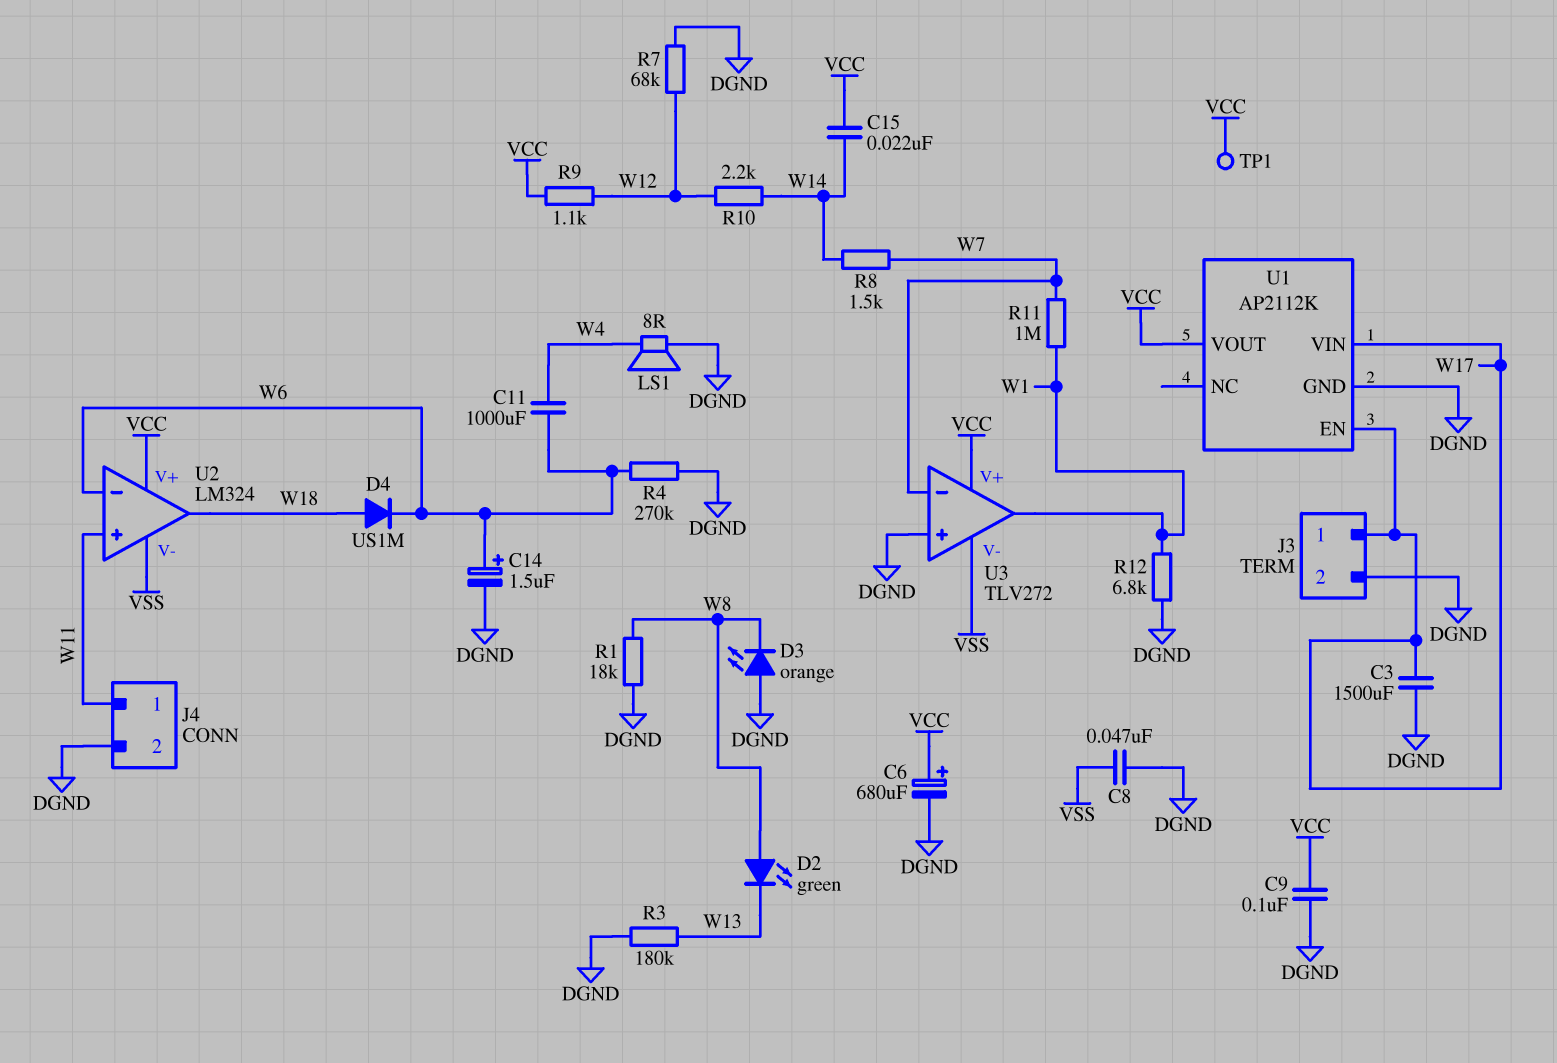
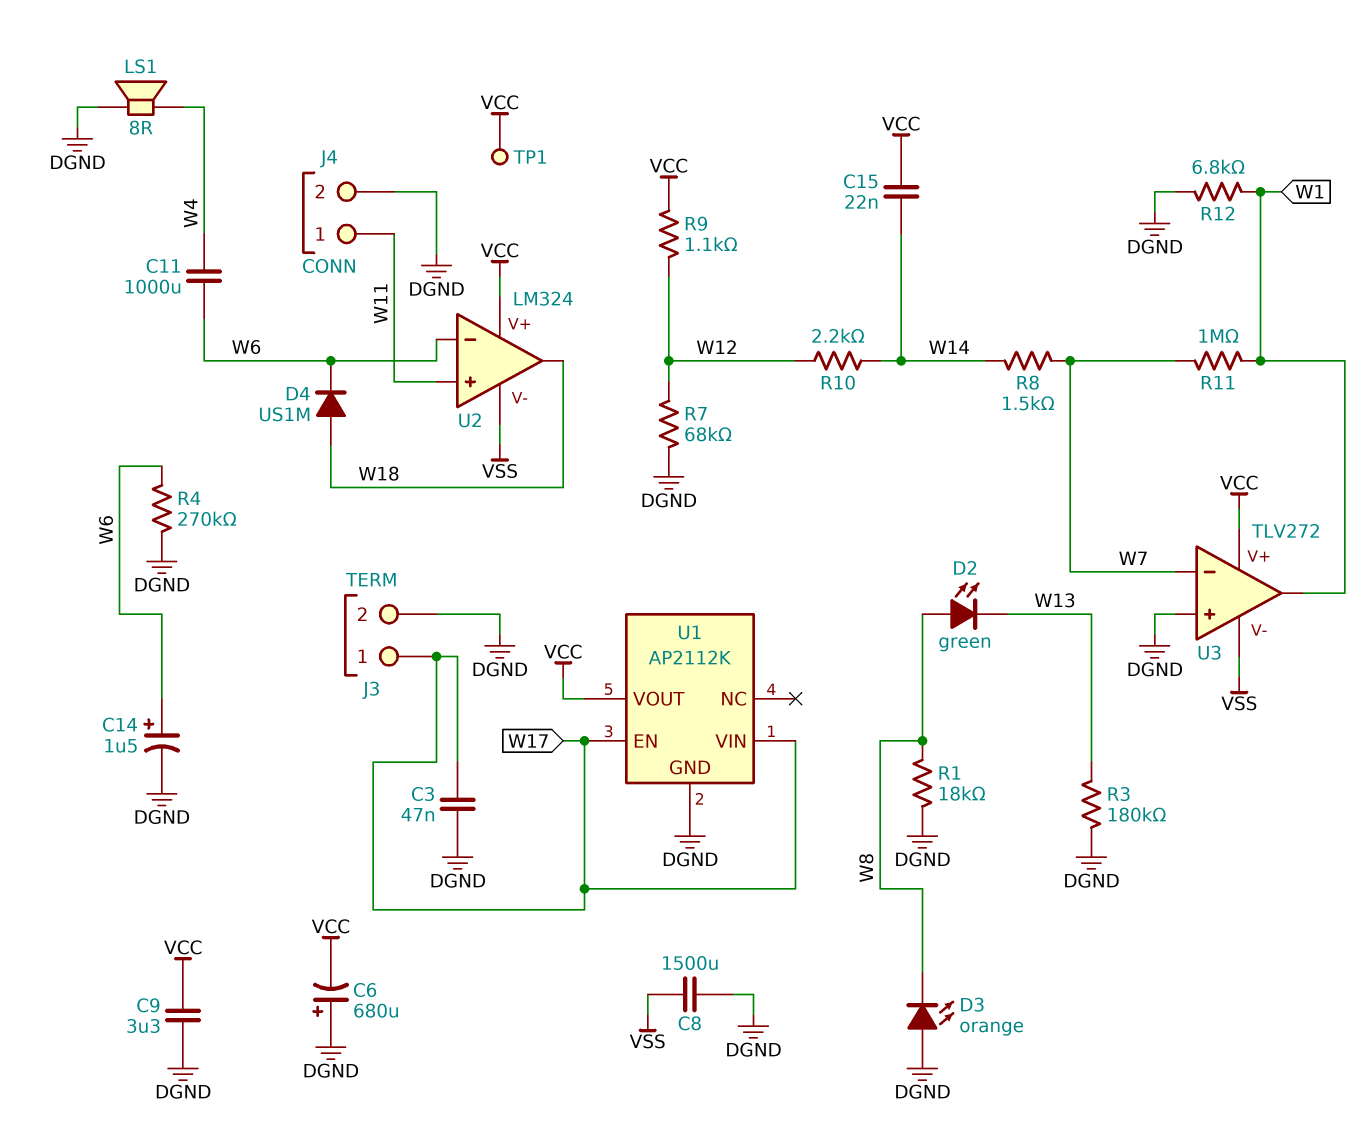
C3: 1500uF (DGND, W17) -> 47nF (DGND, W17)
C6: 680uF (plus VCC, minus DGND) -> 680uF (plus DGND, minus VCC)
C8: 47nF (DGND, VSS) -> 1500uF (DGND, VSS)
C9: 100nF (DGND, VCC) -> 3.3uF (DGND, VCC)

